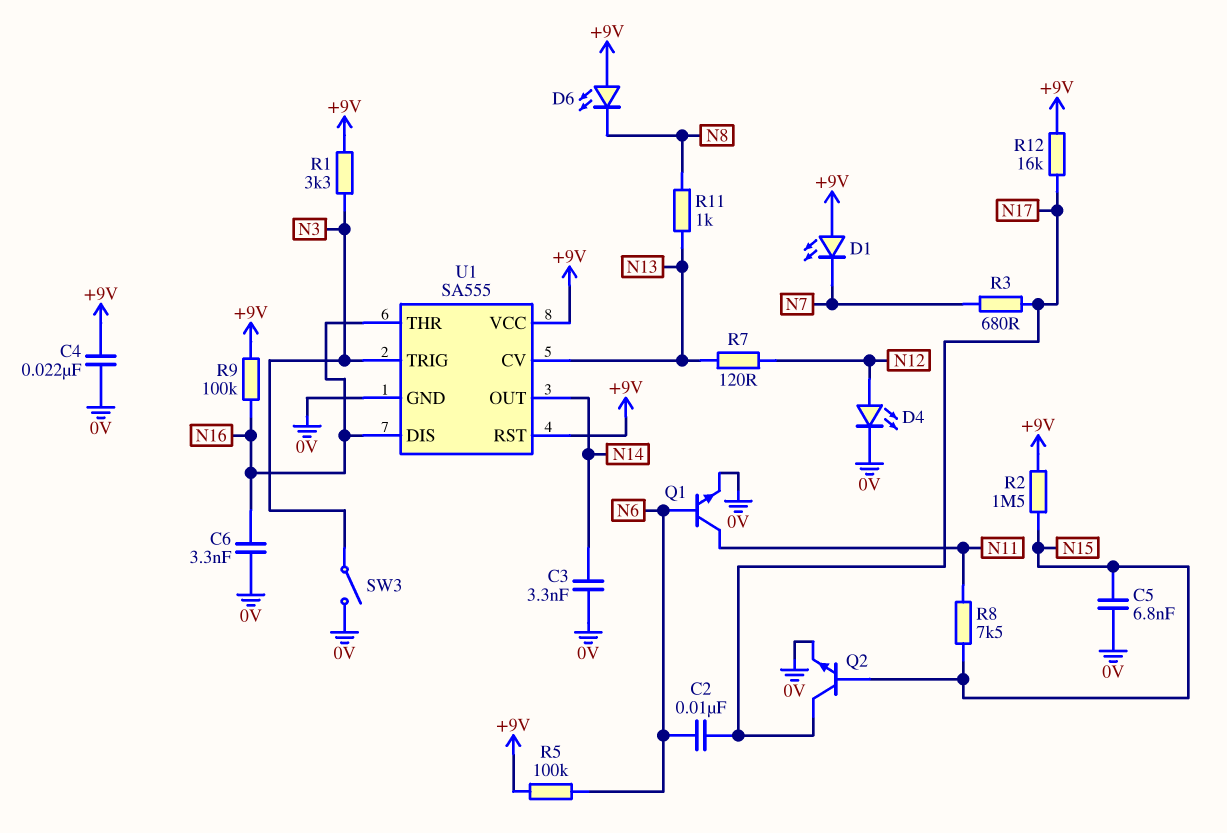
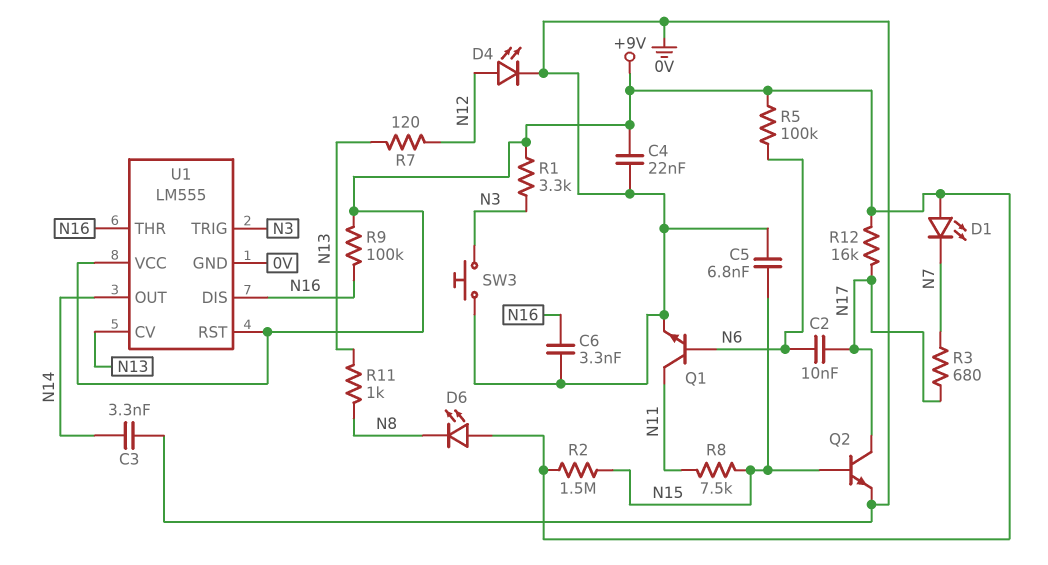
SW3: switch (0V, N3) -> button (0V, N3)
U1: SA555 -> LM555

